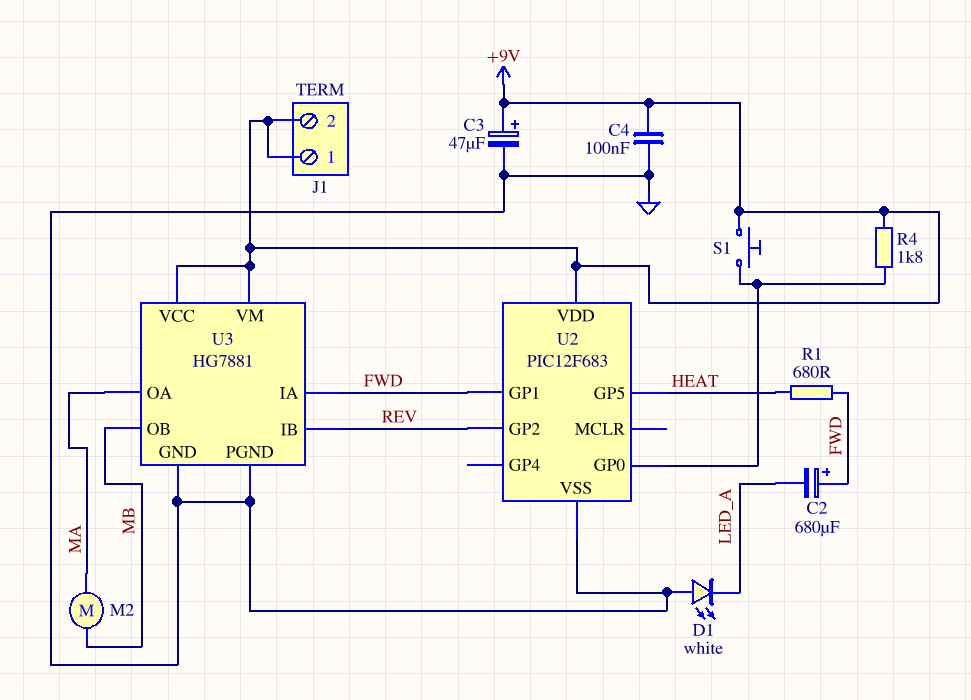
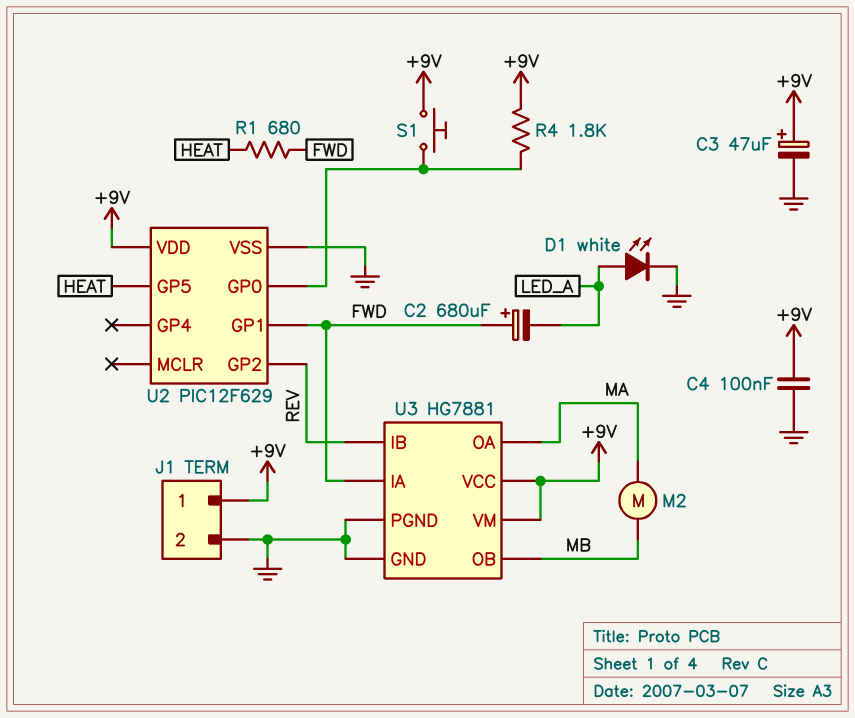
D1: LED white (A GND, K LED_A) -> LED white (A LED_A, K GND)
J1 pin 2: +9V -> GND
U2: PIC12F683 -> PIC12F629

